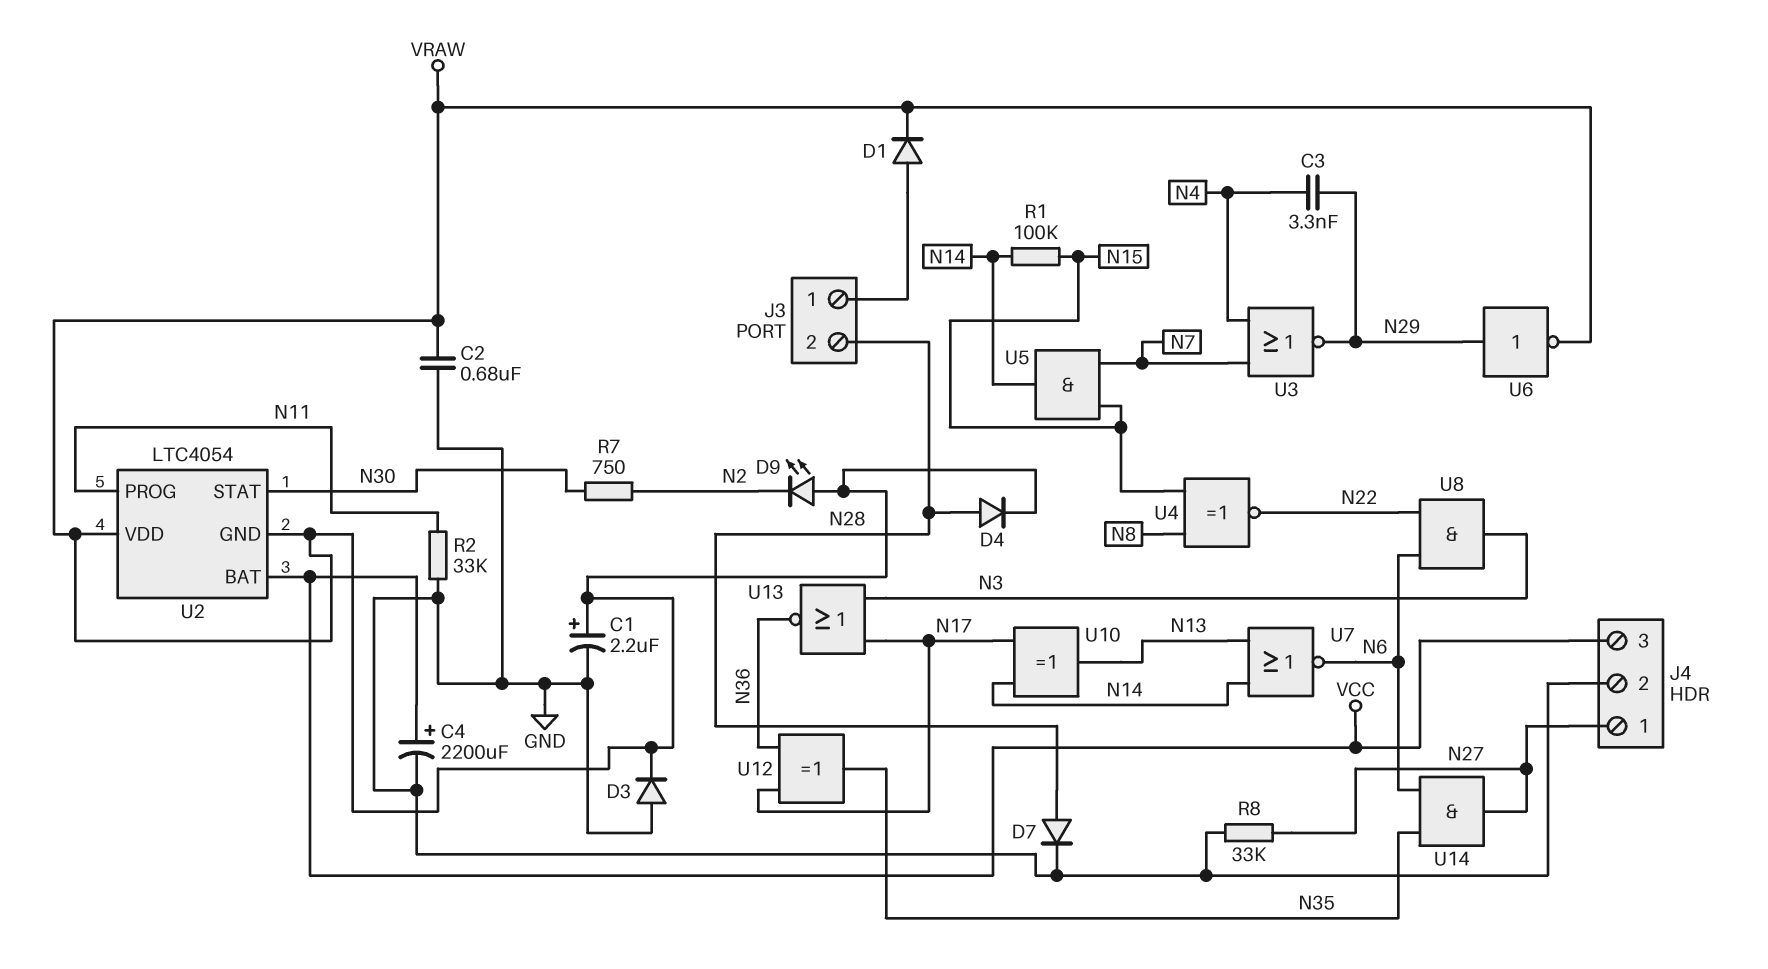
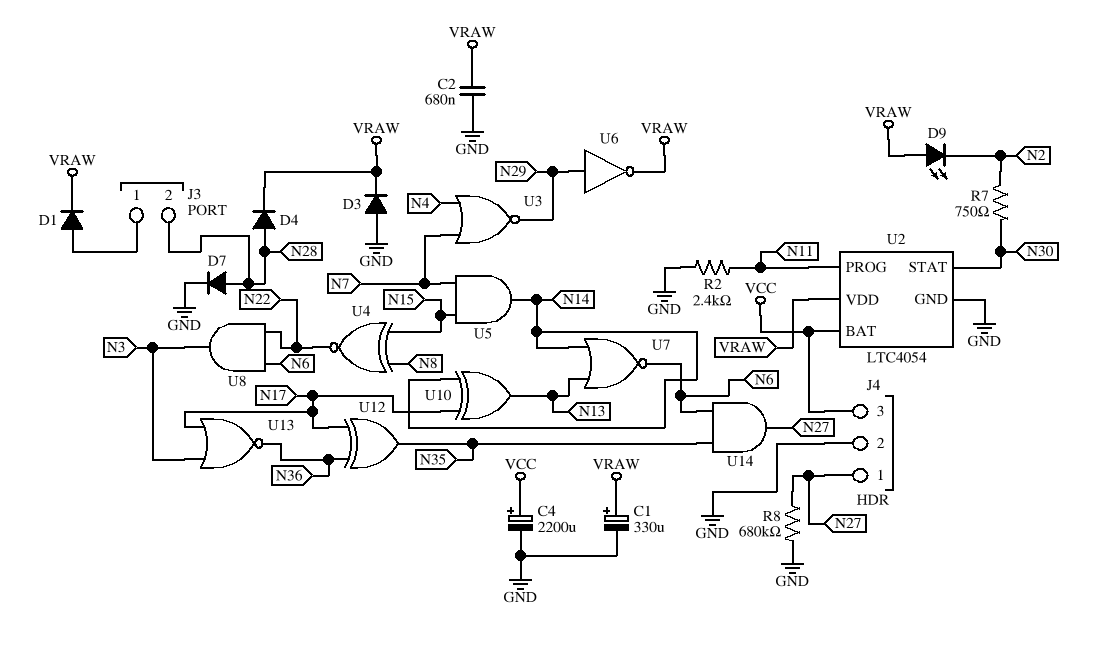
C1: 2.2uF (plus VRAW, minus GND) -> 330uF (plus VRAW, minus GND)
C3: 3.3nF (N4, N29) -> none
R1: 100k (N14, N15) -> none
R2: 33k (GND, N11) -> 2.4k (GND, N11)
R8: 33k (GND, N27) -> 680k (GND, N27)
U2 pin GND: VRAW -> GND

